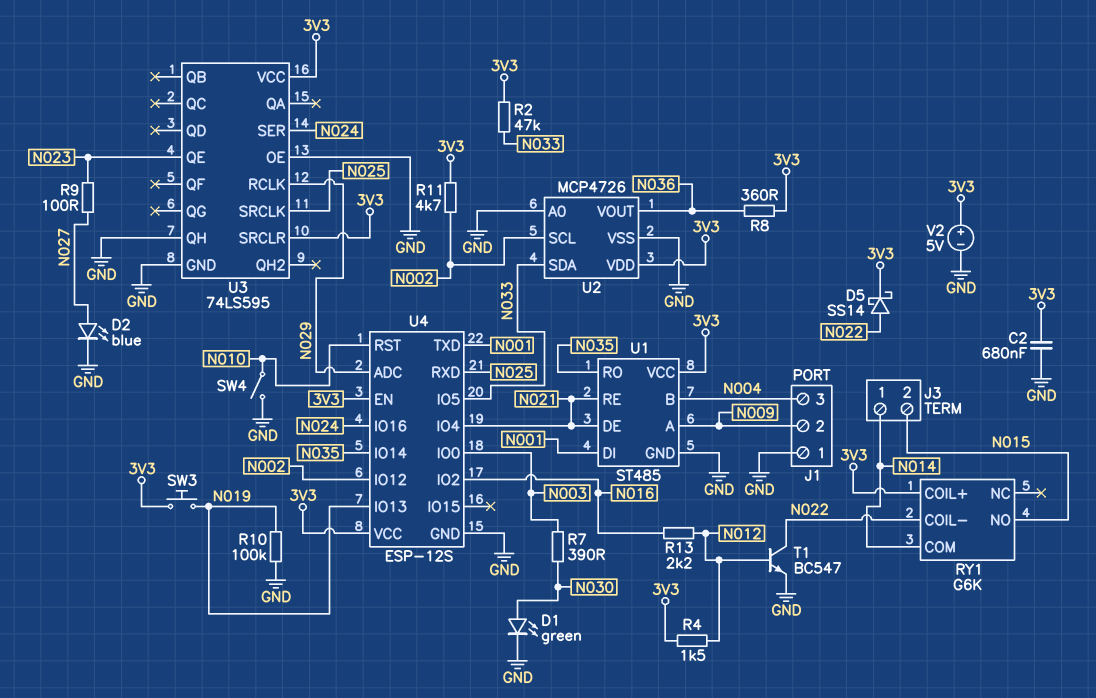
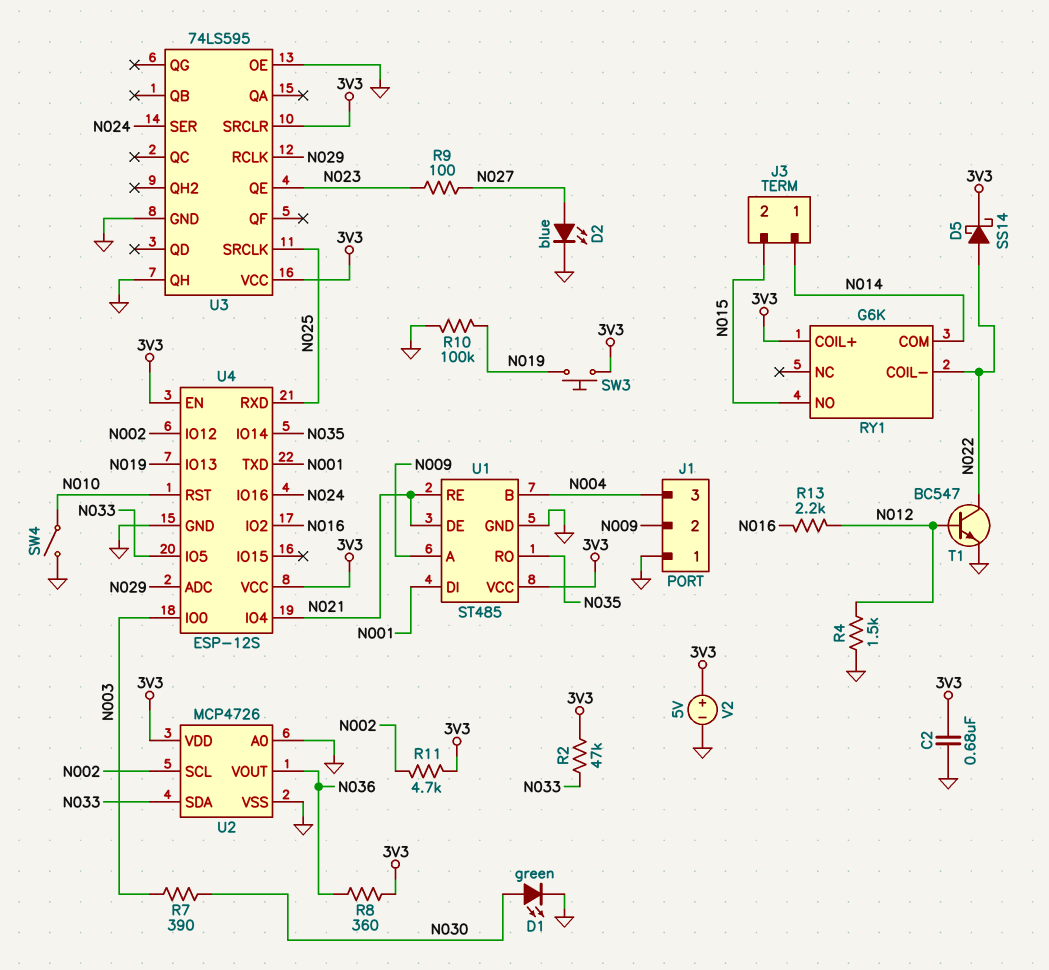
R4: 1.5k (3V3, N012) -> 1.5k (GND, N012)

